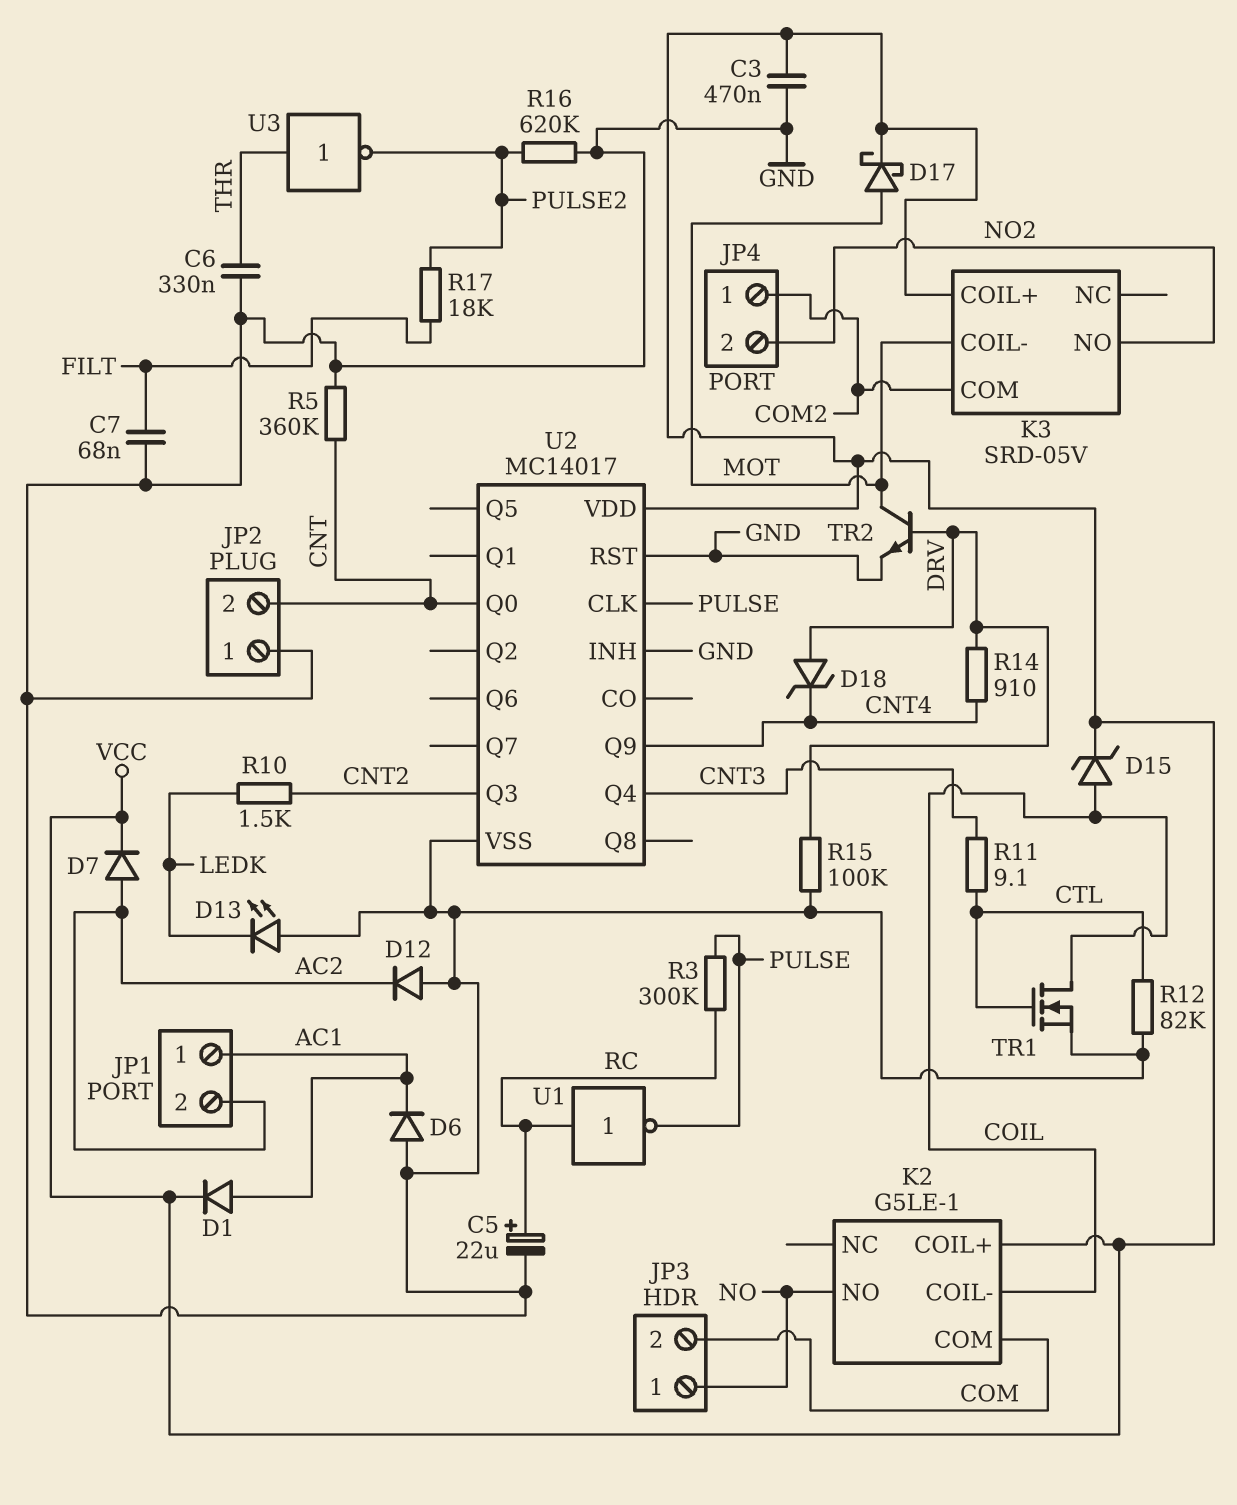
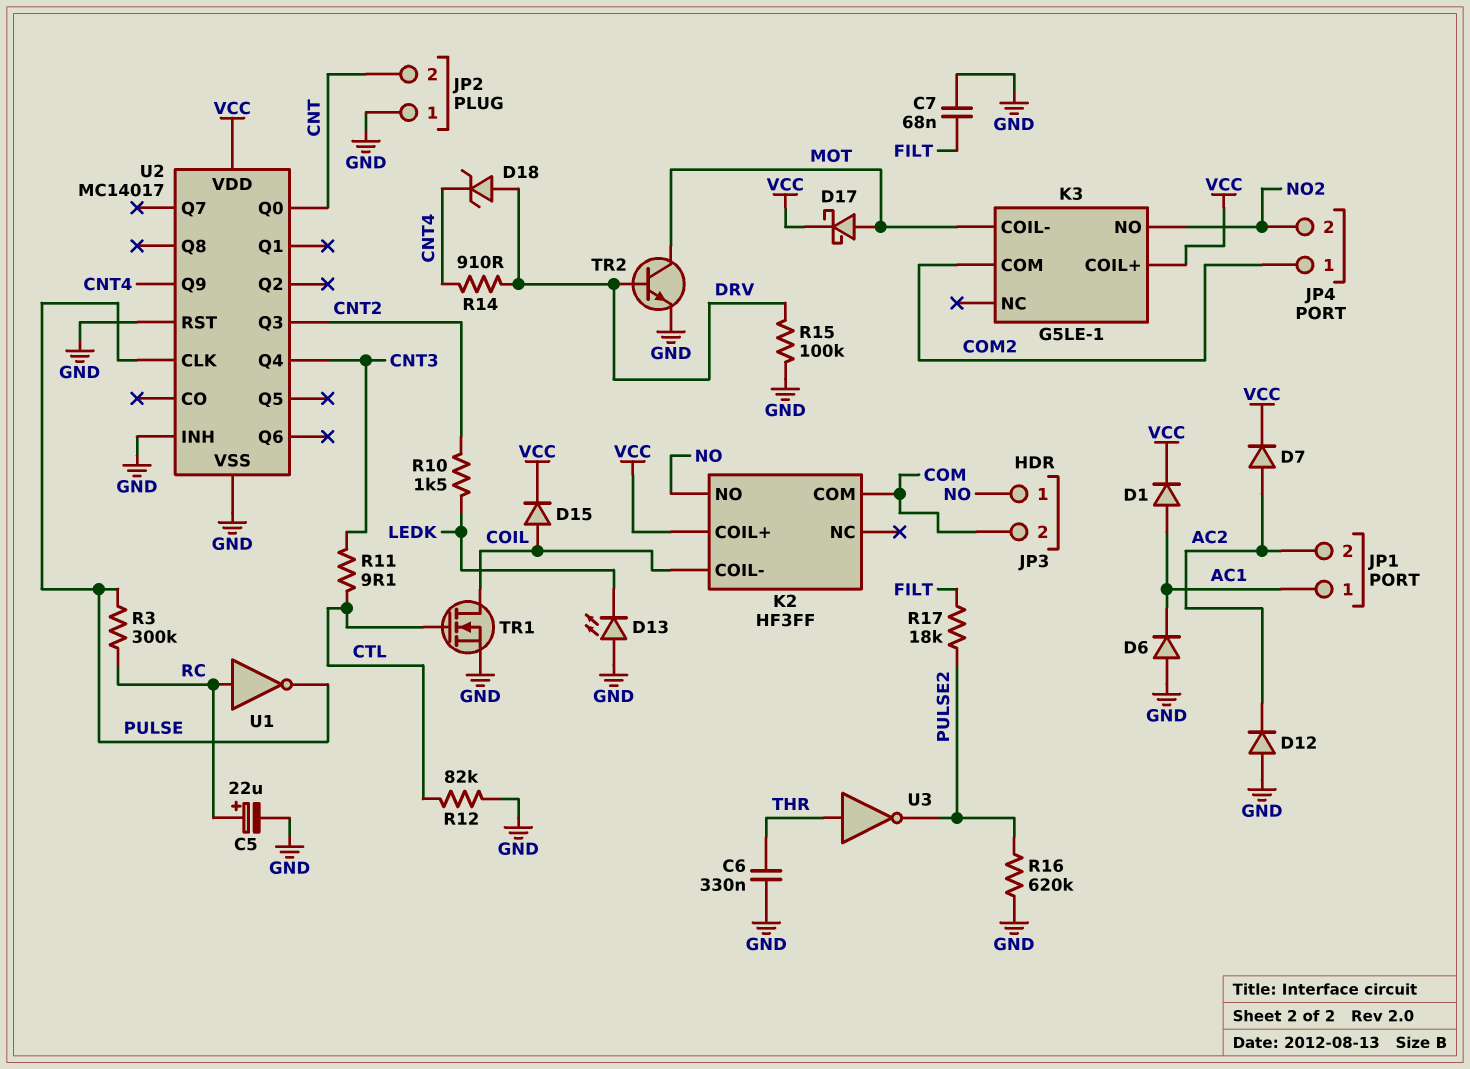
C3: 470nF (GND, VCC) -> none
D15: zener (A COIL, K VCC) -> diode (A COIL, K VCC)
K2: G5LE-1 -> HF3FF
K3: SRD-05V -> G5LE-1
R5: 360k (CNT, GND) -> none

